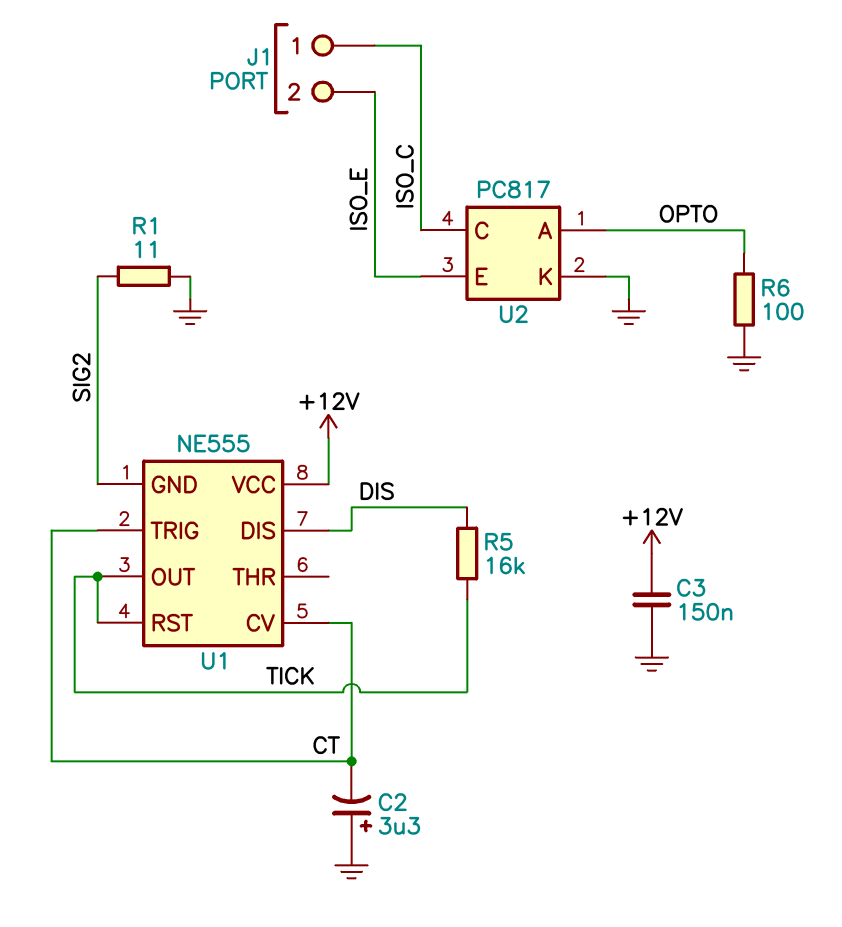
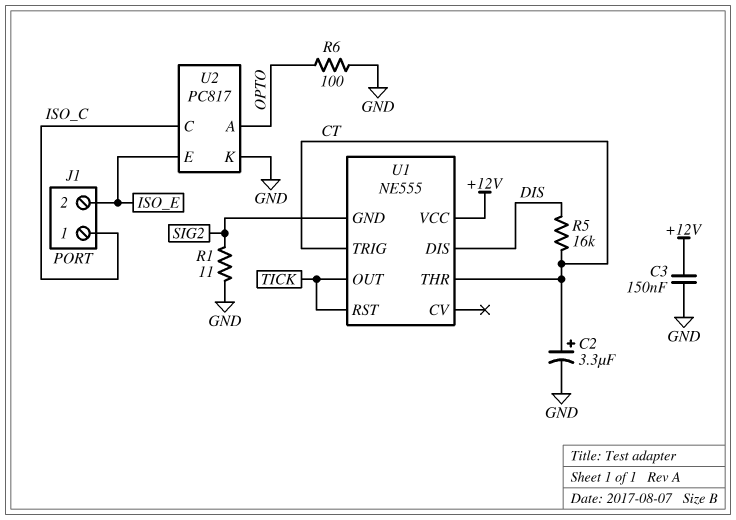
C2: 3.3uF (plus GND, minus CT) -> 3.3uF (plus CT, minus GND)
R5: 16k (DIS, TICK) -> 16k (CT, DIS)
U1 pin CV: CT -> none
U1 pin THR: none -> CT

